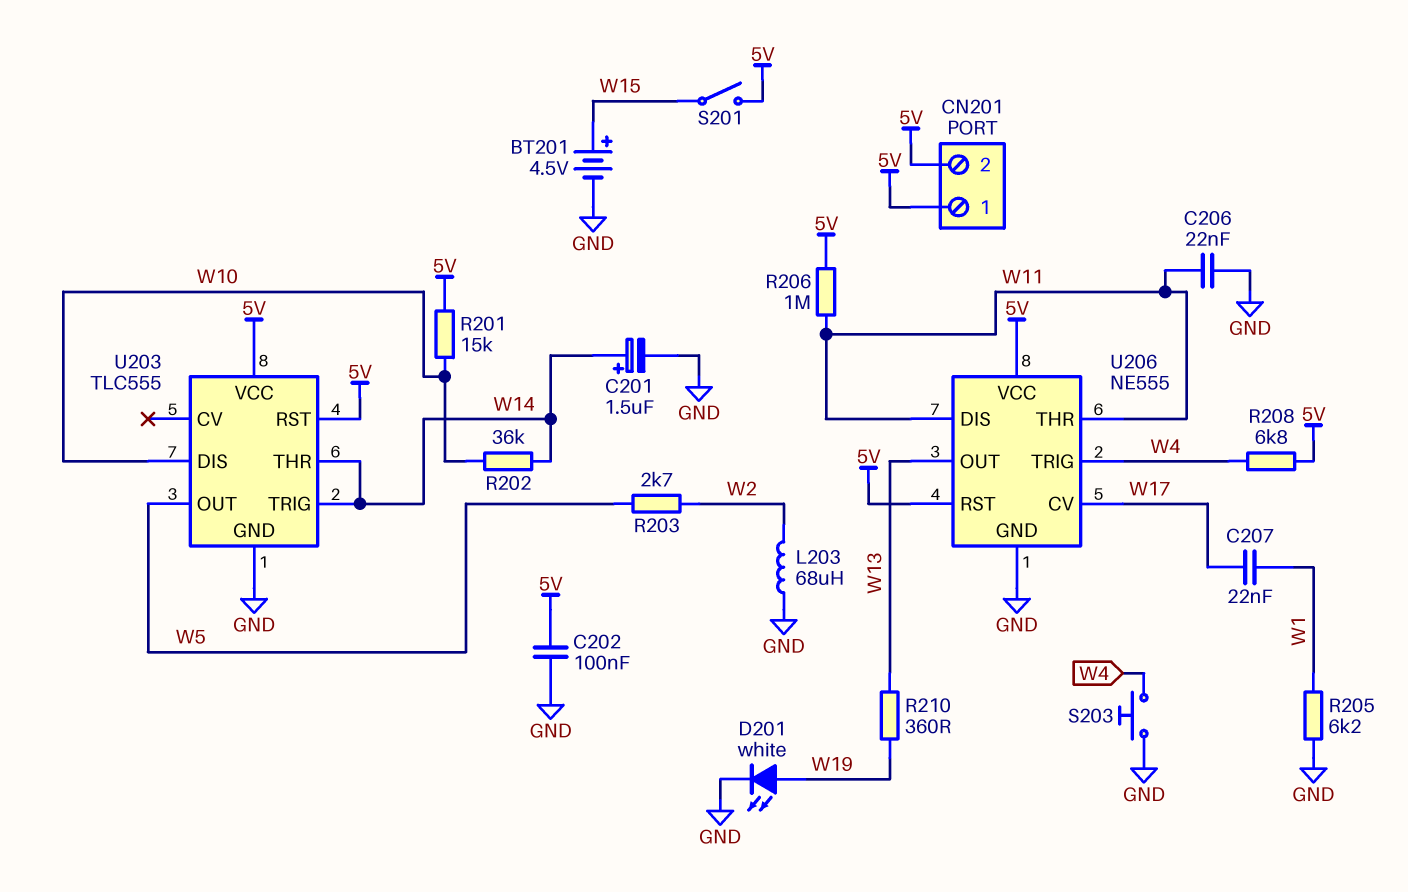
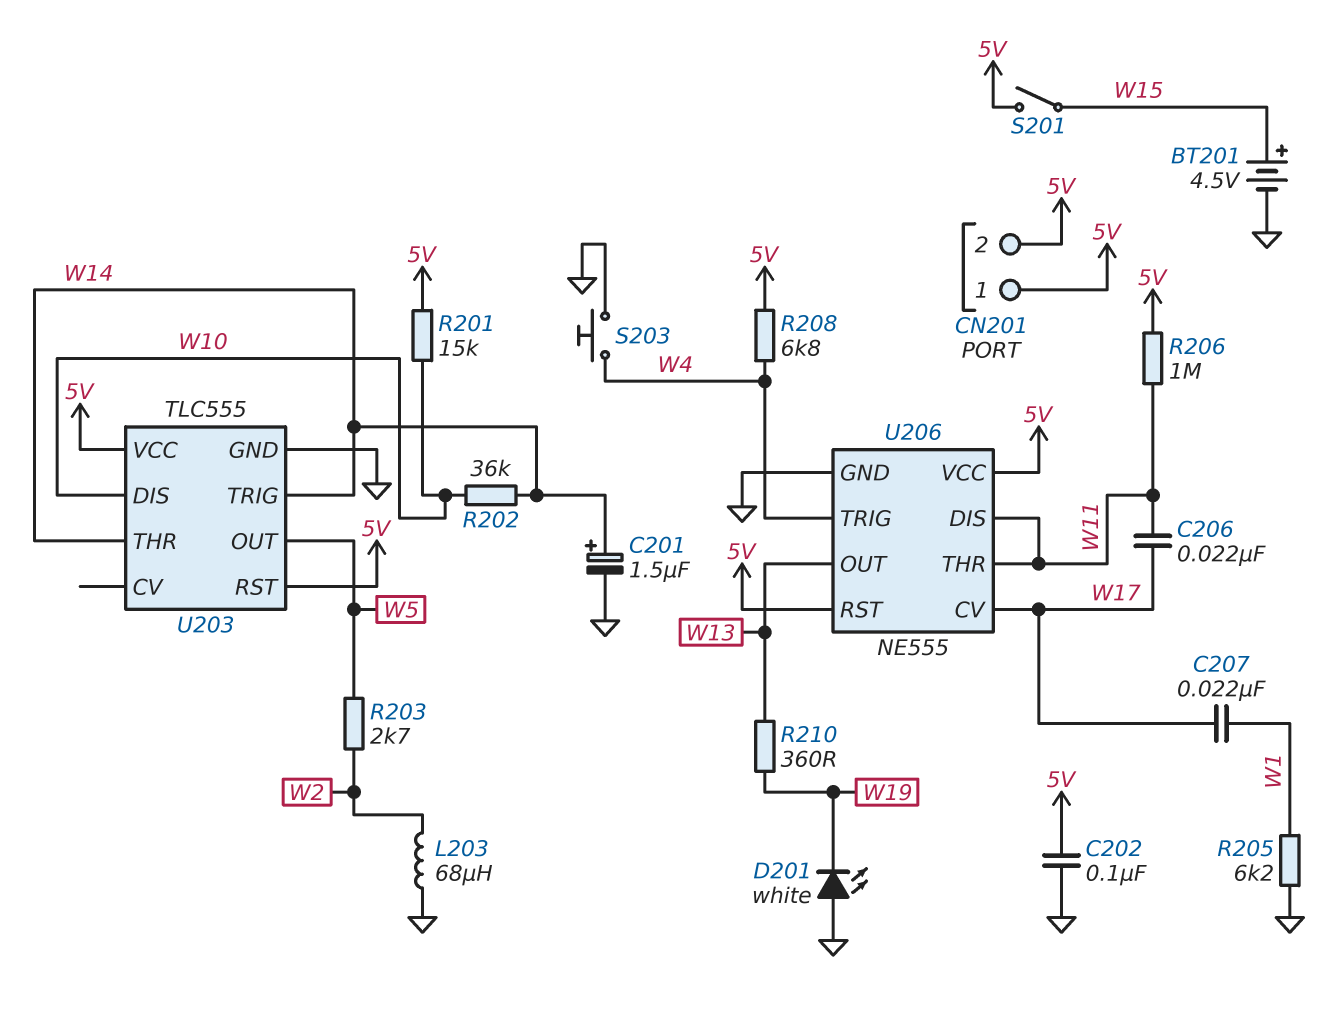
C206: 22nF (GND, W11) -> 22nF (W11, W17)
D201: LED white (A W19, K GND) -> LED white (A GND, K W19)

